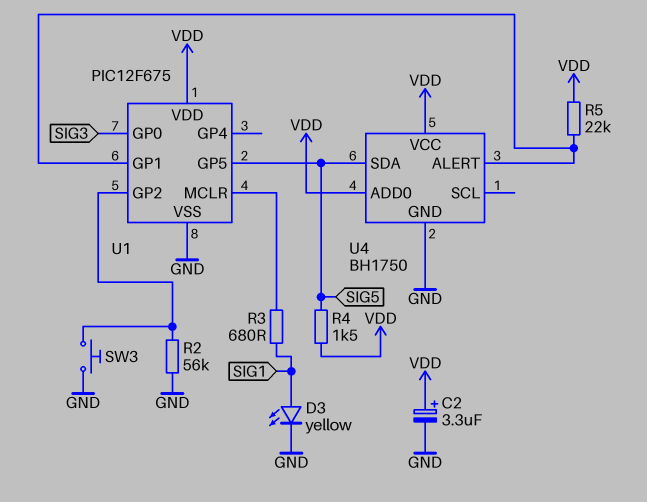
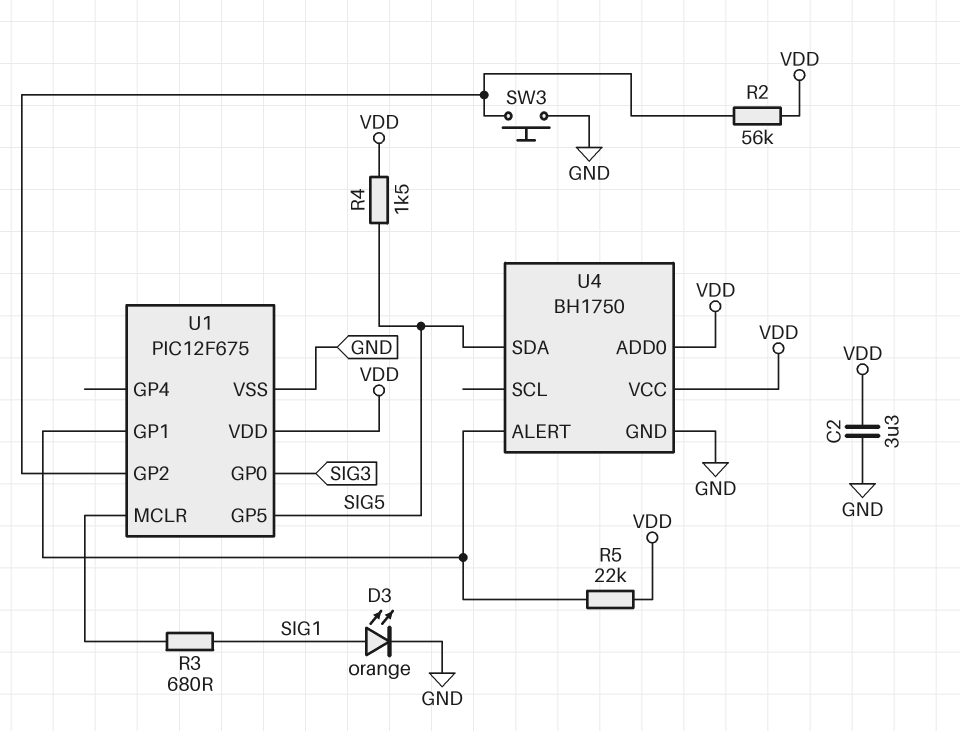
C2: 3.3uF (plus VDD, minus GND) -> 3.3uF (GND, VDD)
D3: LED yellow (A SIG1, K GND) -> LED orange (A SIG1, K GND)
R2: 56k (GND, U1/GP2) -> 56k (U1/GP2, VDD)

